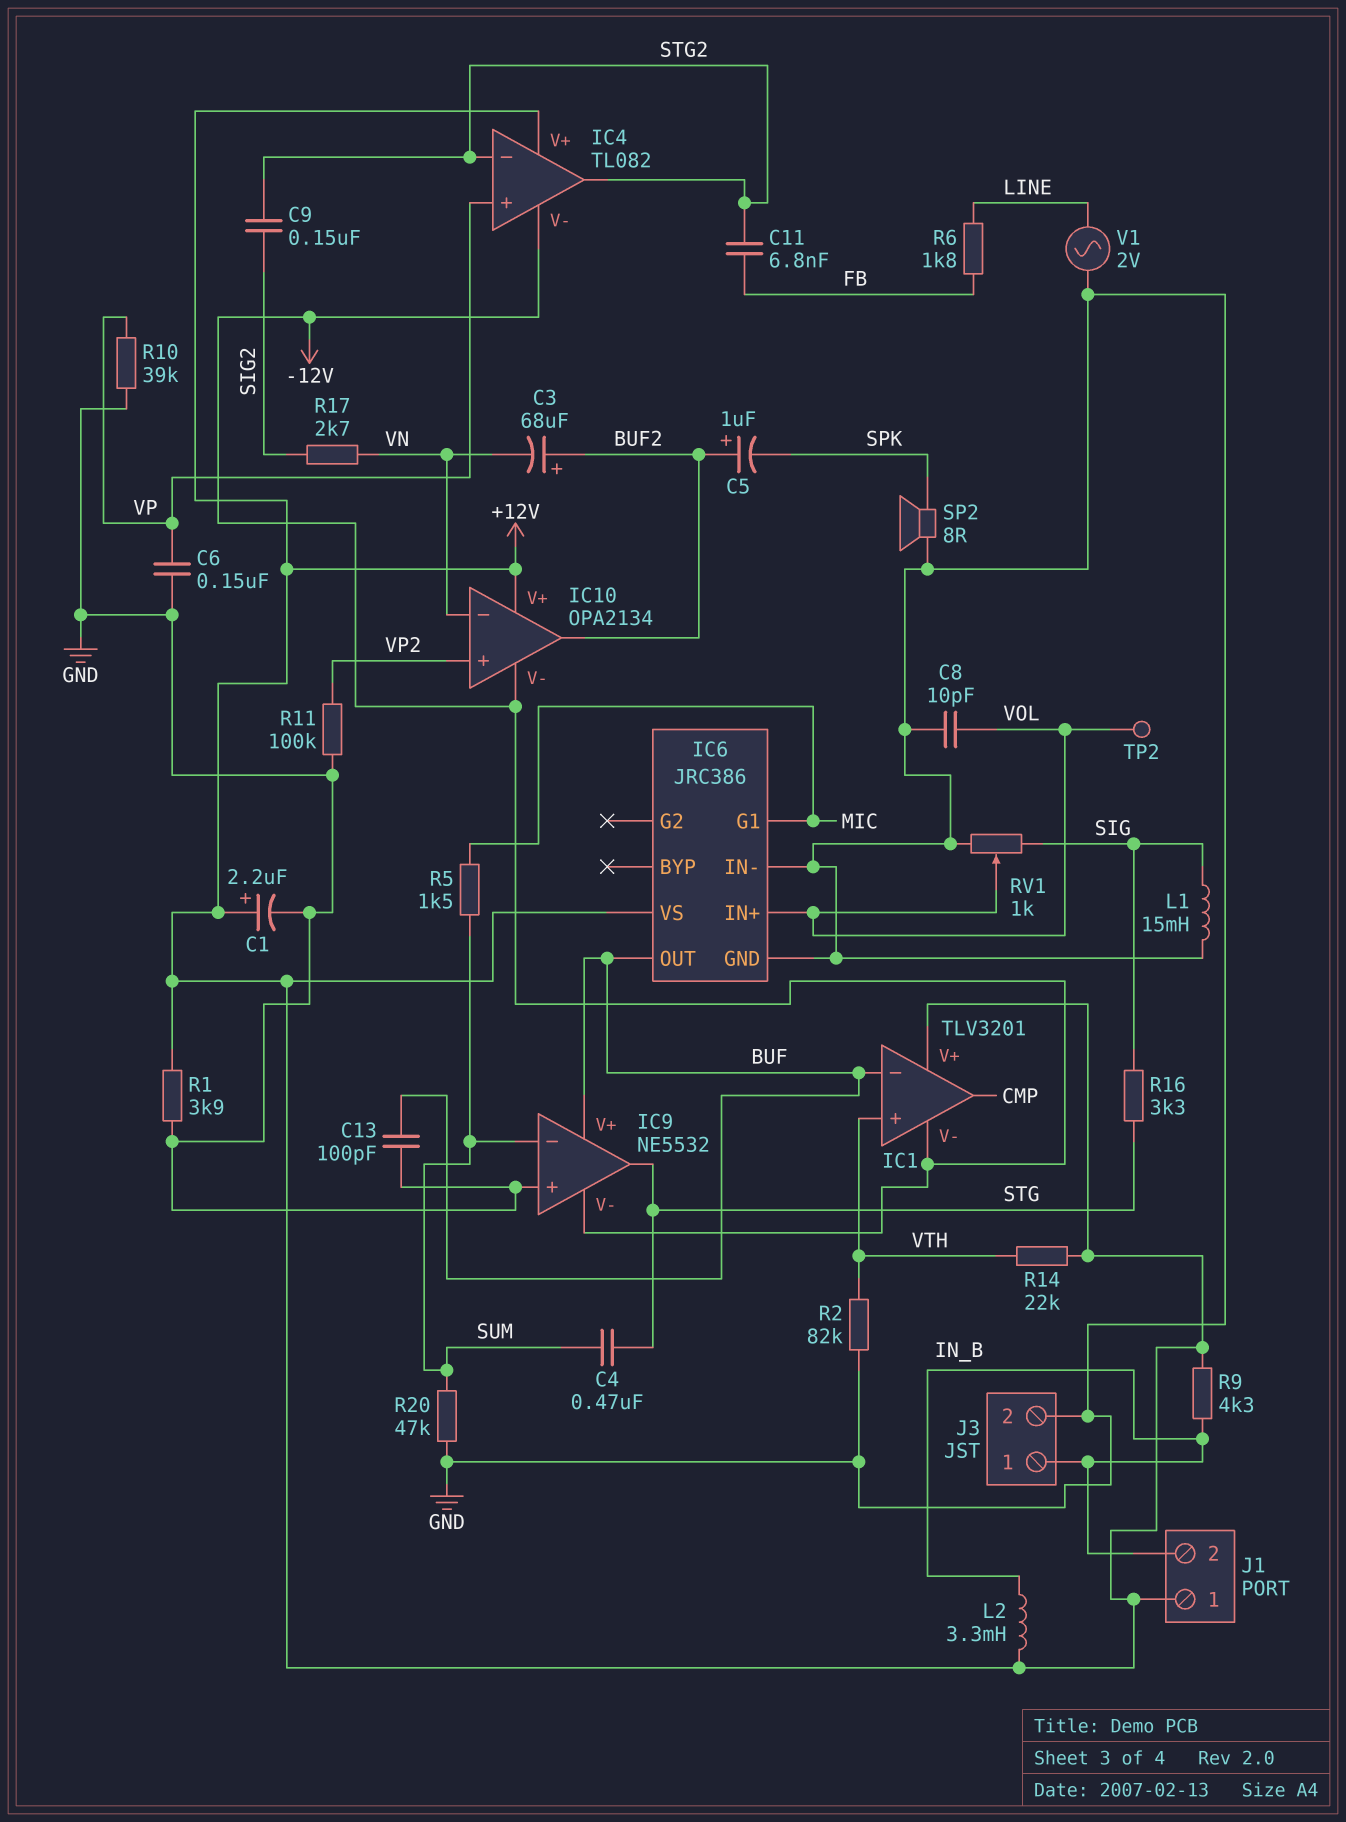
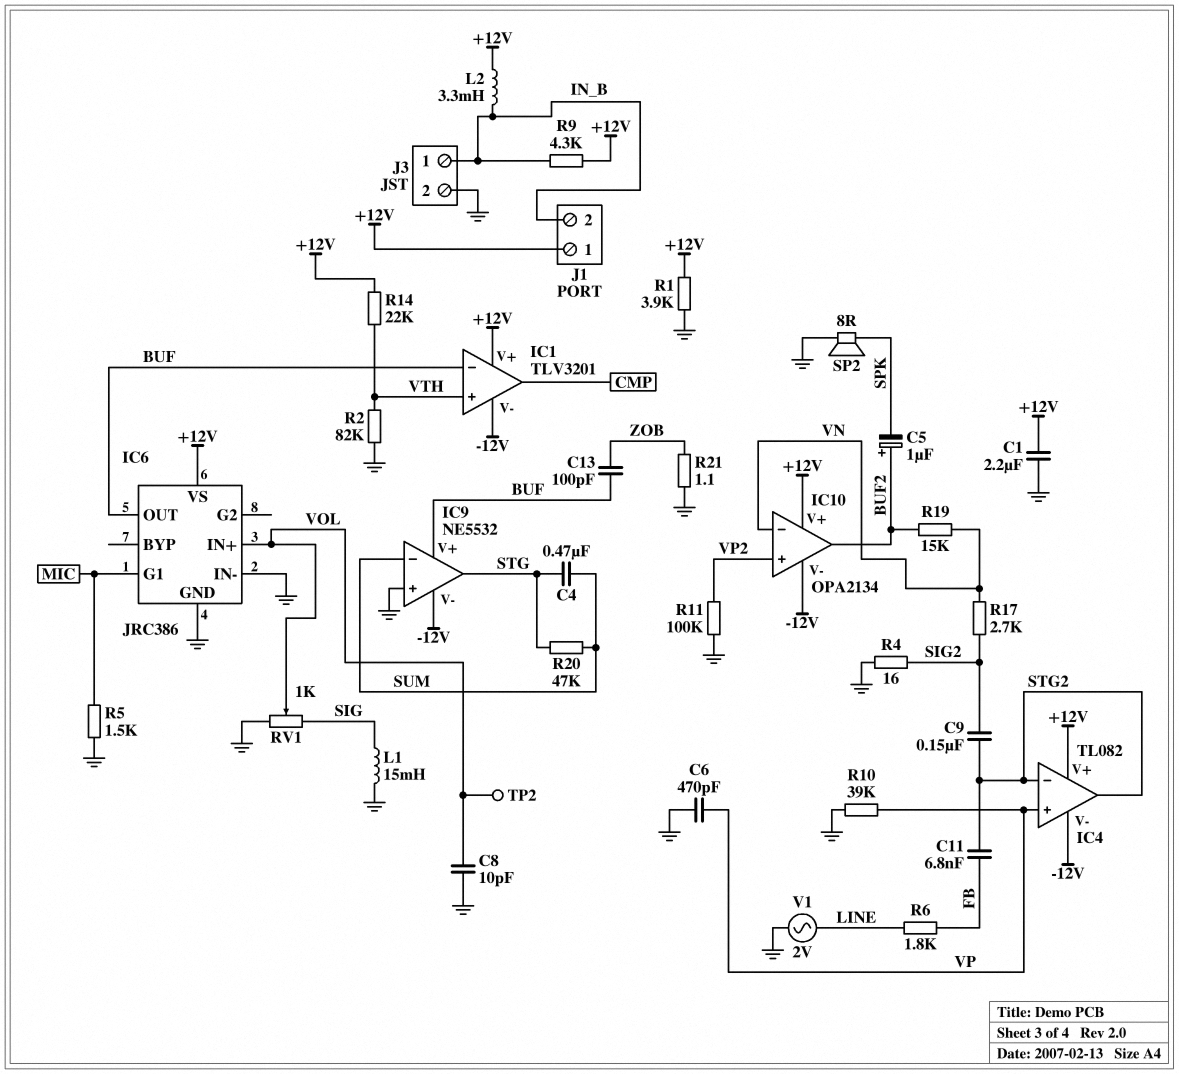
C1: 2.2uF (plus +12V, minus GND) -> 2.2uF (+12V, GND)
C3: 68uF (plus BUF2, minus VN) -> none
C6: 150nF (GND, VP) -> 470pF (GND, VP)
C13: 100pF (BUF, GND) -> 100pF (BUF, ZOB)
R4: none -> 16 (GND, SIG2)
R5: 1.5k (MIC, SUM) -> 1.5k (GND, MIC)
R16: 3.3k (SIG, STG) -> none
R19: none -> 15k (BUF2, VN)
R20: 47k (GND, SUM) -> 47k (STG, SUM)
R21: none -> 1.1 (GND, ZOB)

